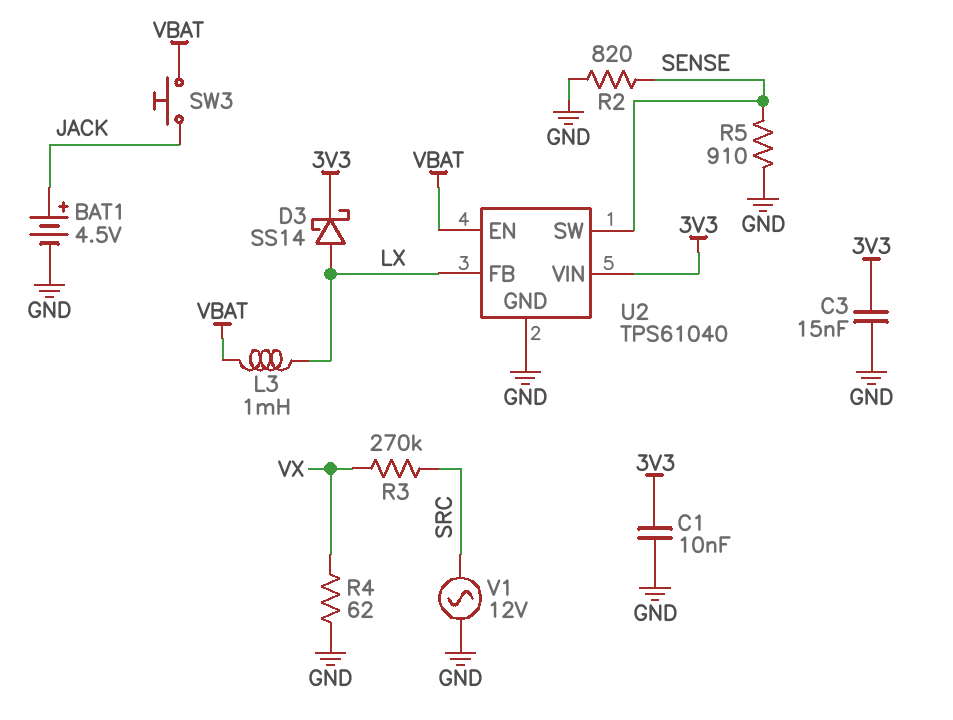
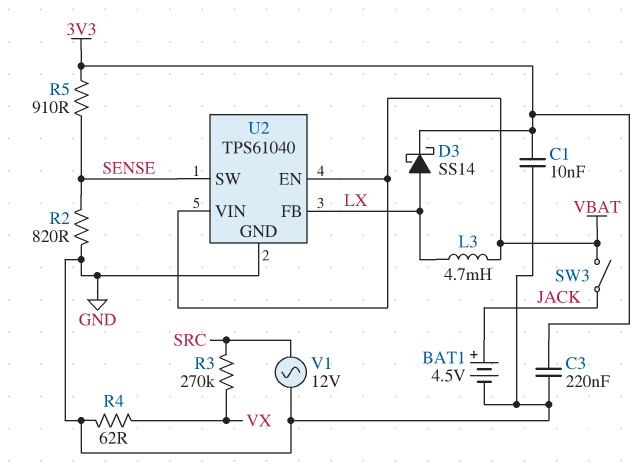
C3: 15nF (3V3, GND) -> 220nF (3V3, GND)
L3: 1mH (LX, VBAT) -> 4.7mH (LX, VBAT)
R5: 910 (GND, SENSE) -> 910 (3V3, SENSE)
SW3: button (JACK, VBAT) -> switch (JACK, VBAT)
U2 pin VIN: 3V3 -> VBAT

